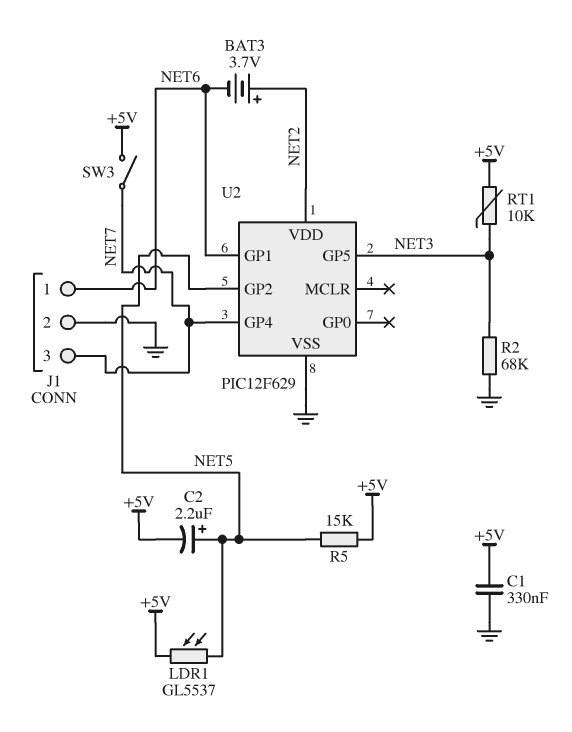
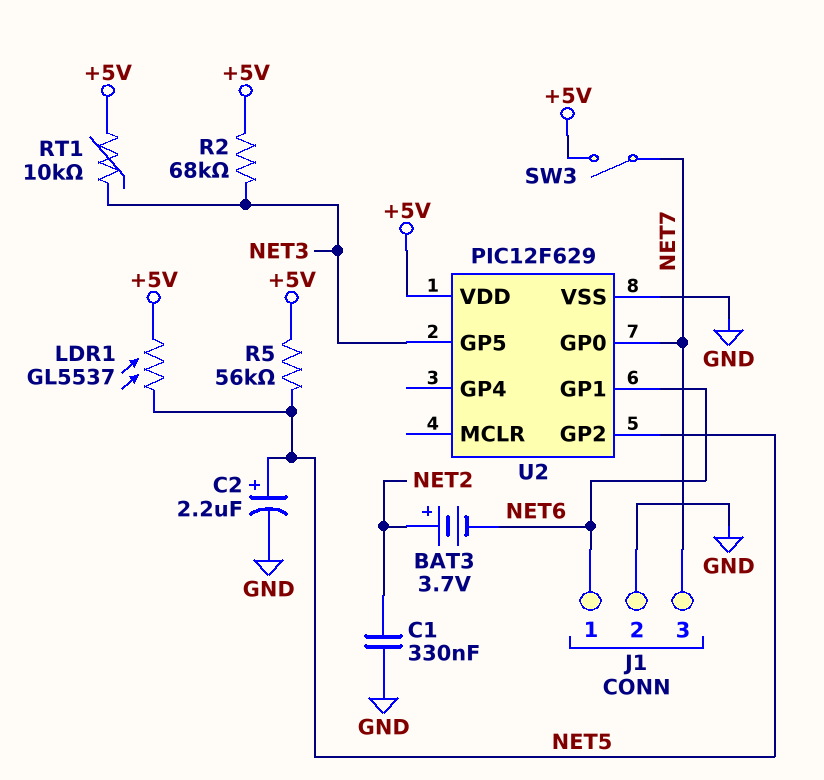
C1: 330nF (+5V, GND) -> 330nF (GND, NET2)
C2: 2.2uF (plus NET5, minus +5V) -> 2.2uF (plus NET5, minus GND)
R2: 68k (GND, NET3) -> 68k (+5V, NET3)
R5: 15k (+5V, NET5) -> 56k (+5V, NET5)
U2 pin GP0: none -> NET7
U2 pin GP4: NET7 -> none
U2 pin VDD: NET2 -> +5V

